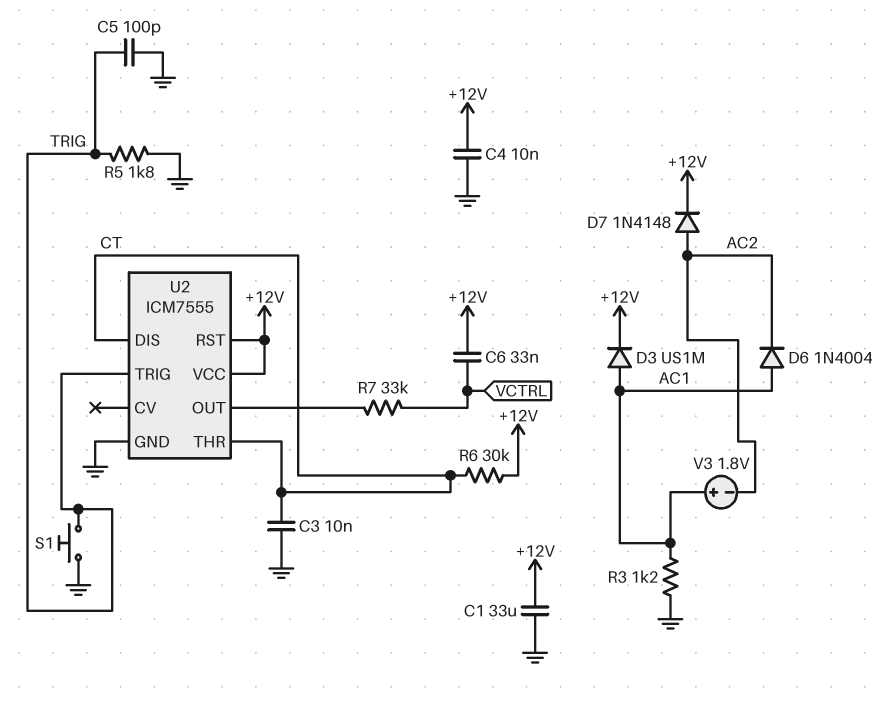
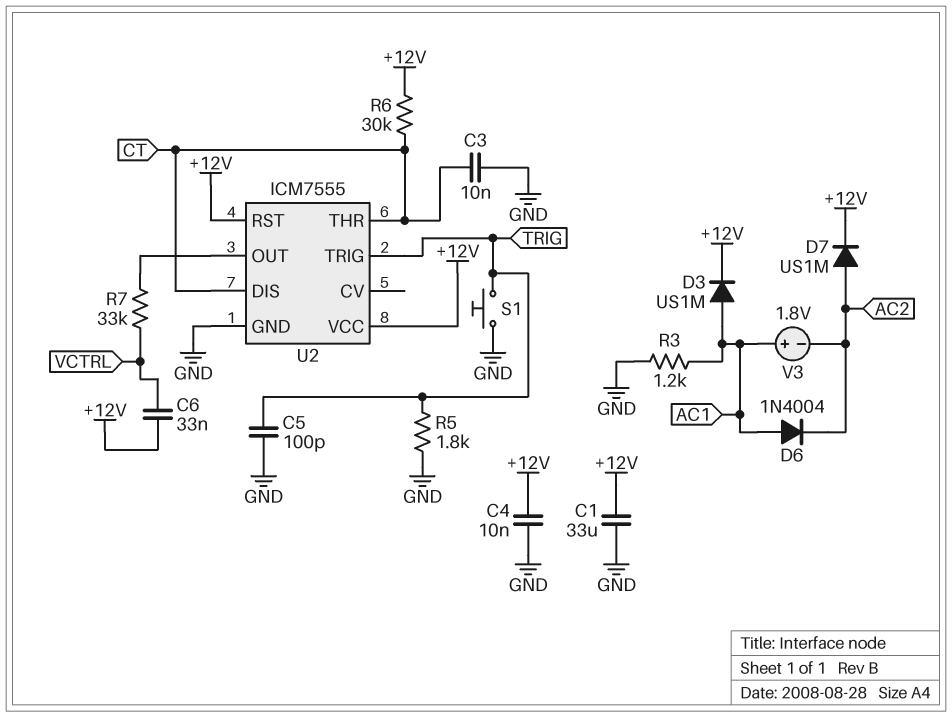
D7: diode 1N4148 (A AC2, K +12V) -> diode US1M (A AC2, K +12V)

